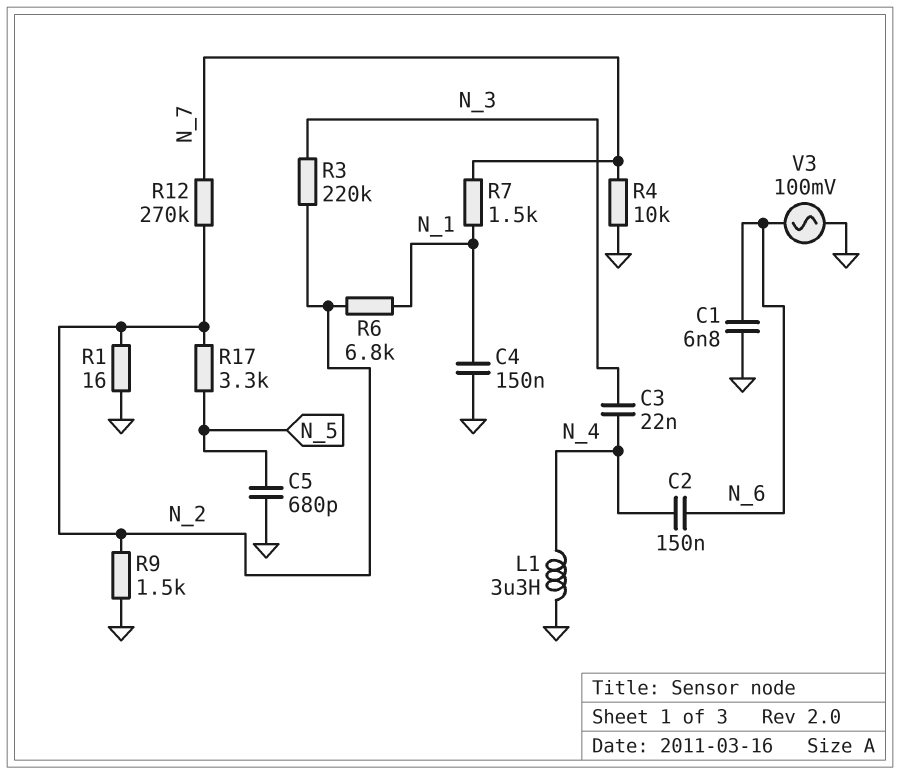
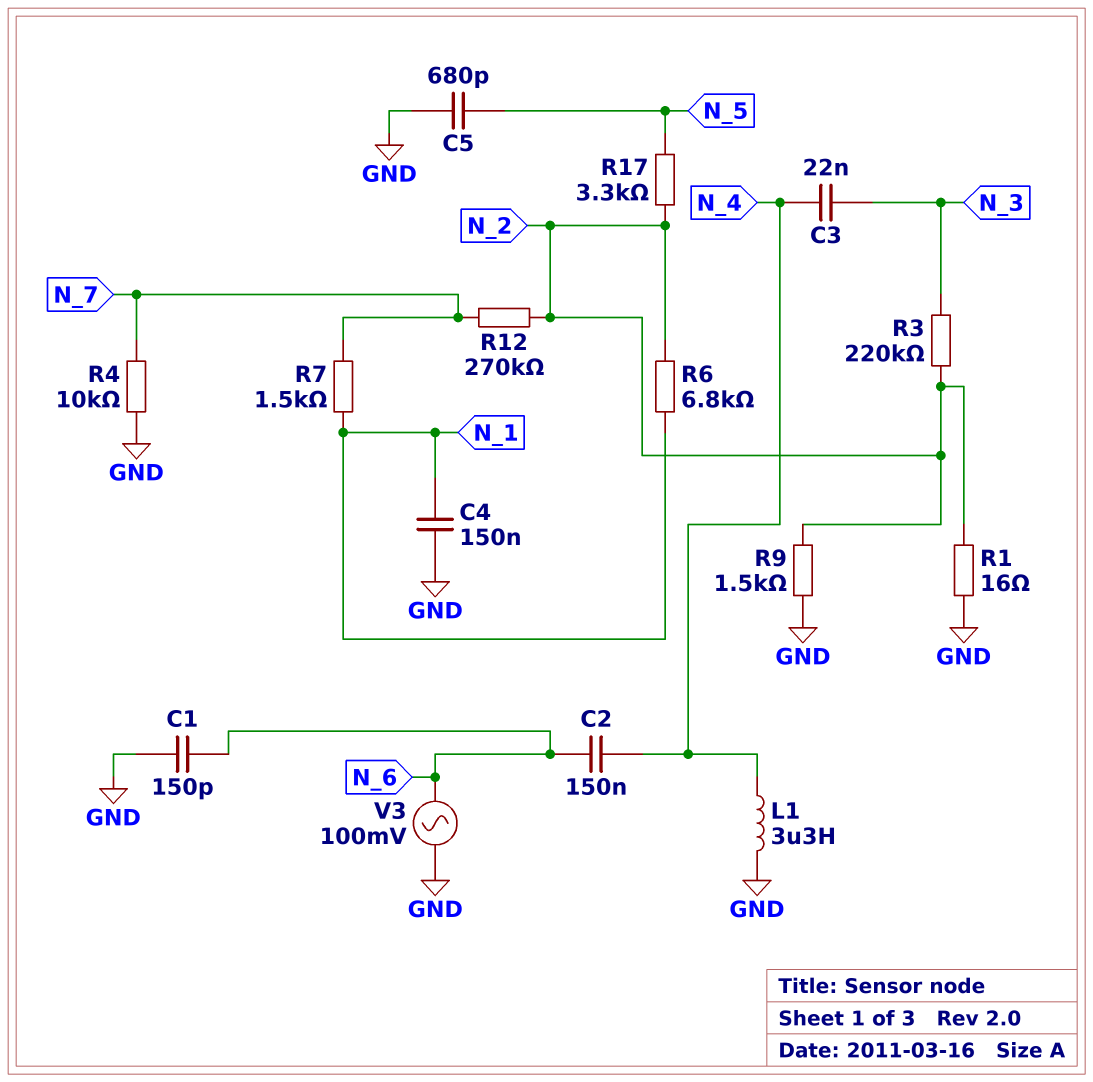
C1: 6.8nF (GND, N_6) -> 150pF (GND, N_6)

